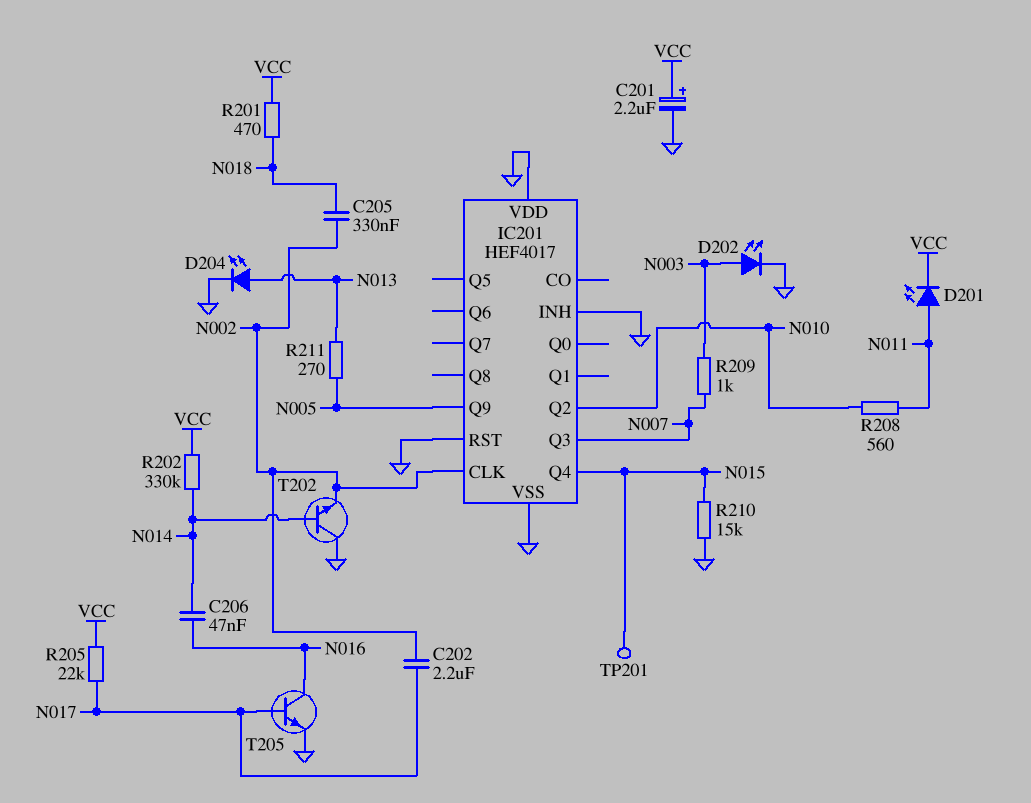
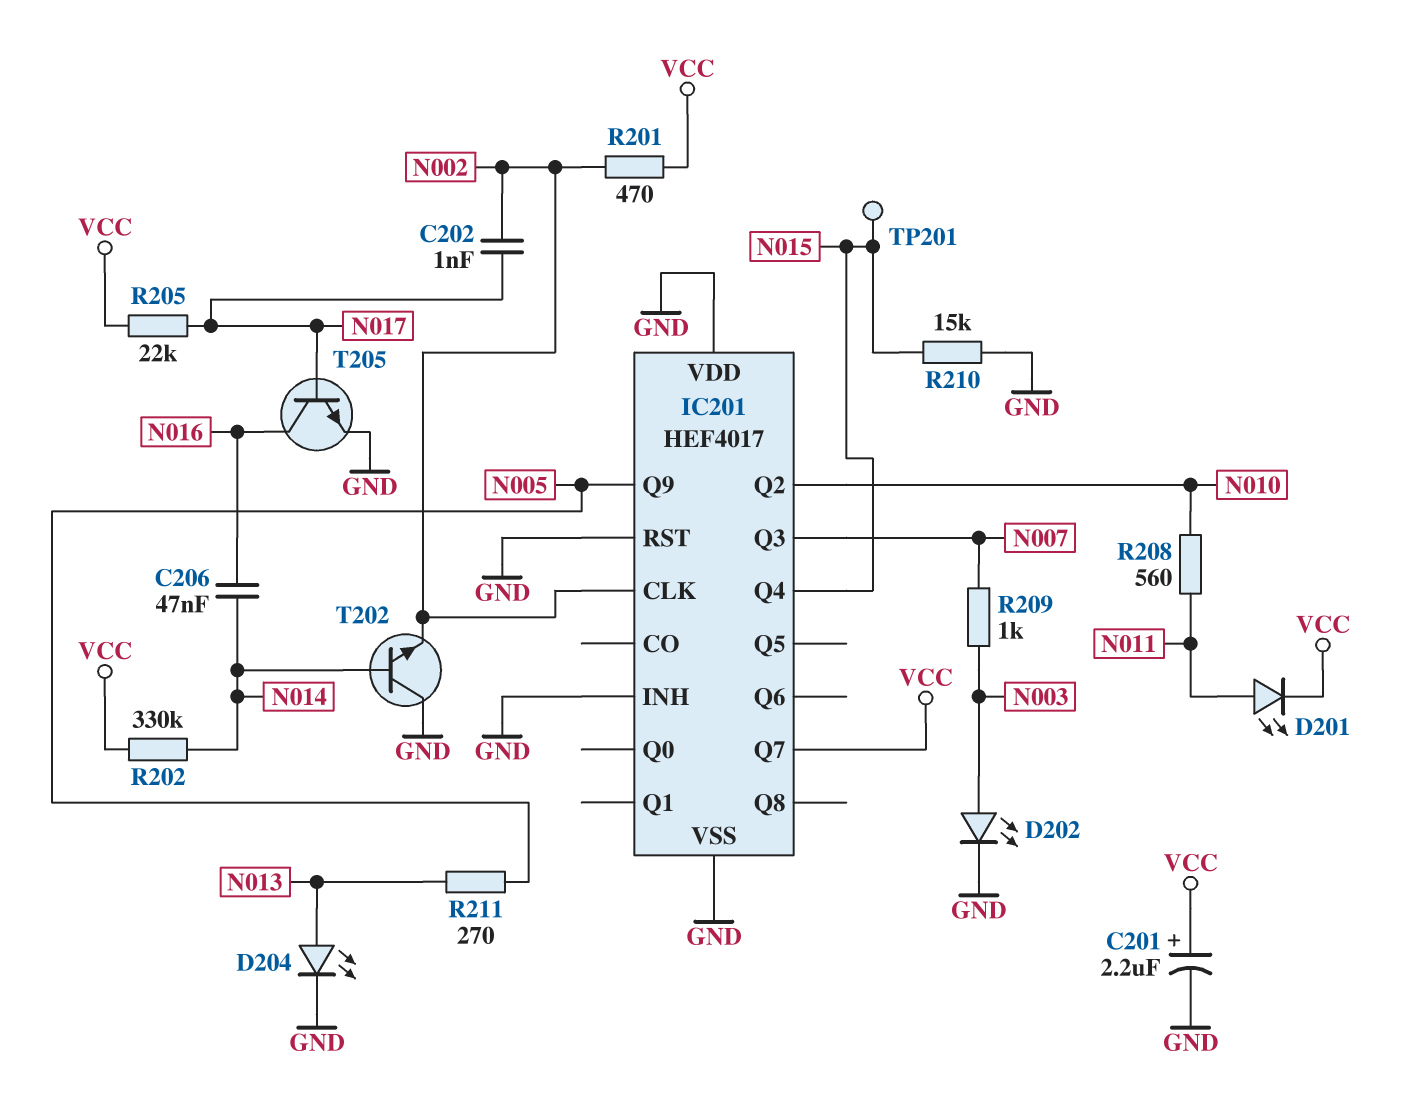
C202: 2.2uF (N002, N017) -> 1nF (N002, N017)
C205: 330nF (N002, N018) -> none
IC201 pin Q7: none -> VCC
R201: 470 (N018, VCC) -> 470 (N002, VCC)

